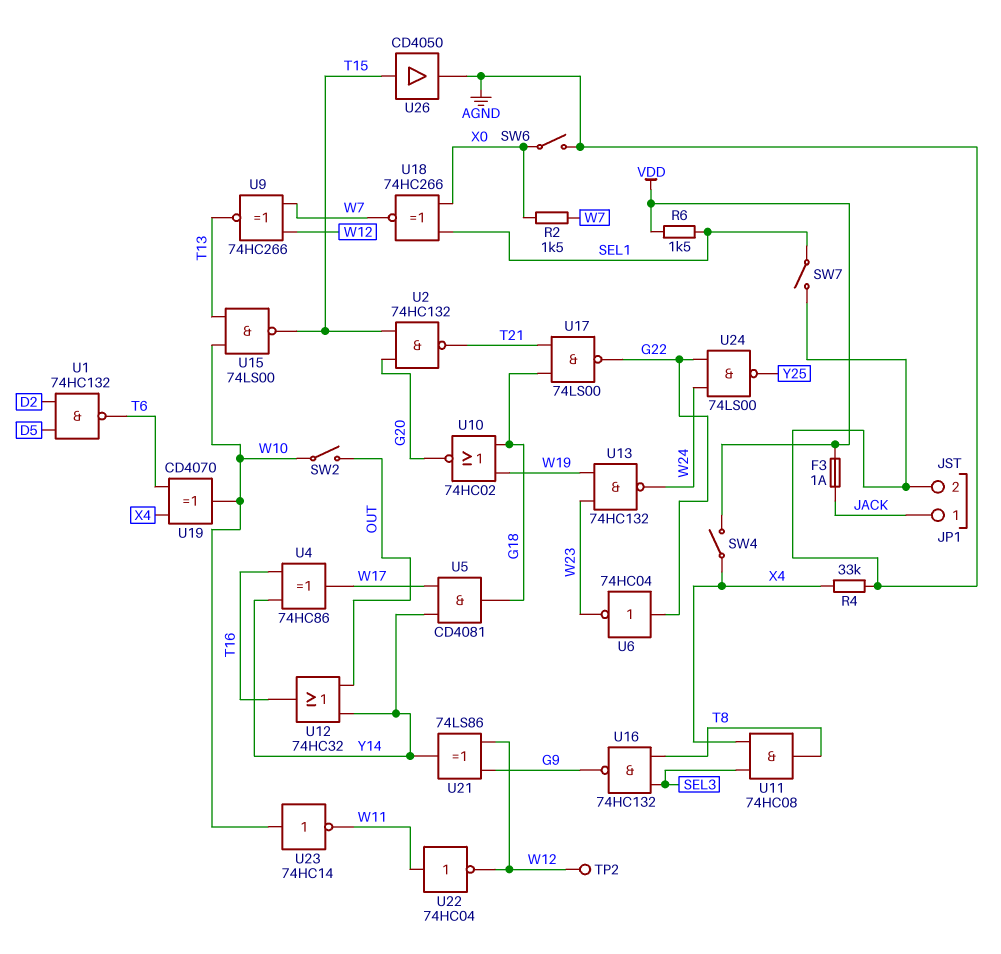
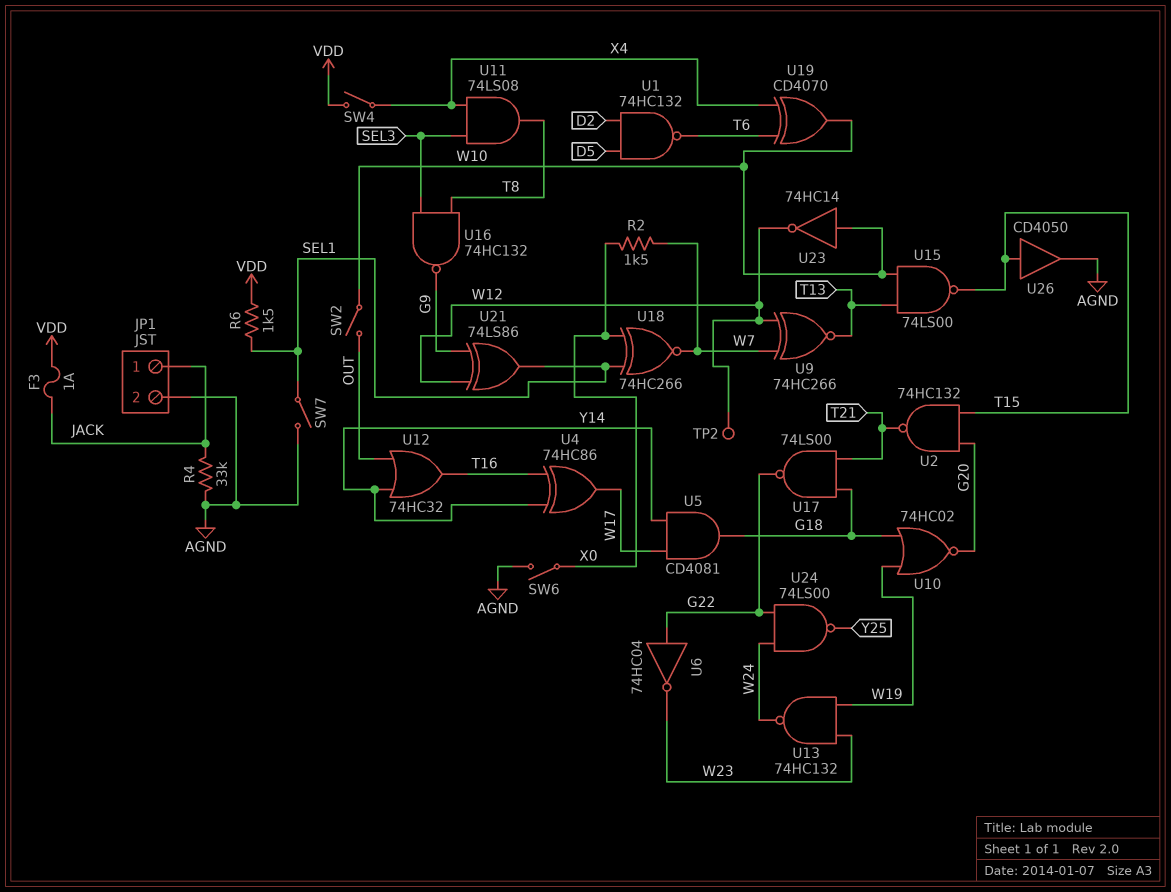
R4: 33k (AGND, X4) -> 33k (AGND, JACK)
U11: AND 74HC08 (in SEL3, in X4, out T8) -> AND 74LS08 (in SEL3, in X4, out T8)
U21: XOR 74LS86 (in G9, in W12, out Y14) -> XOR 74LS86 (in G9, in W12, out SEL1)
U22: NOT 74HC04 (in W11, out W12) -> none
U23: NOT 74HC14 (in W10, out W11) -> NOT 74HC14 (in W10, out W12)

